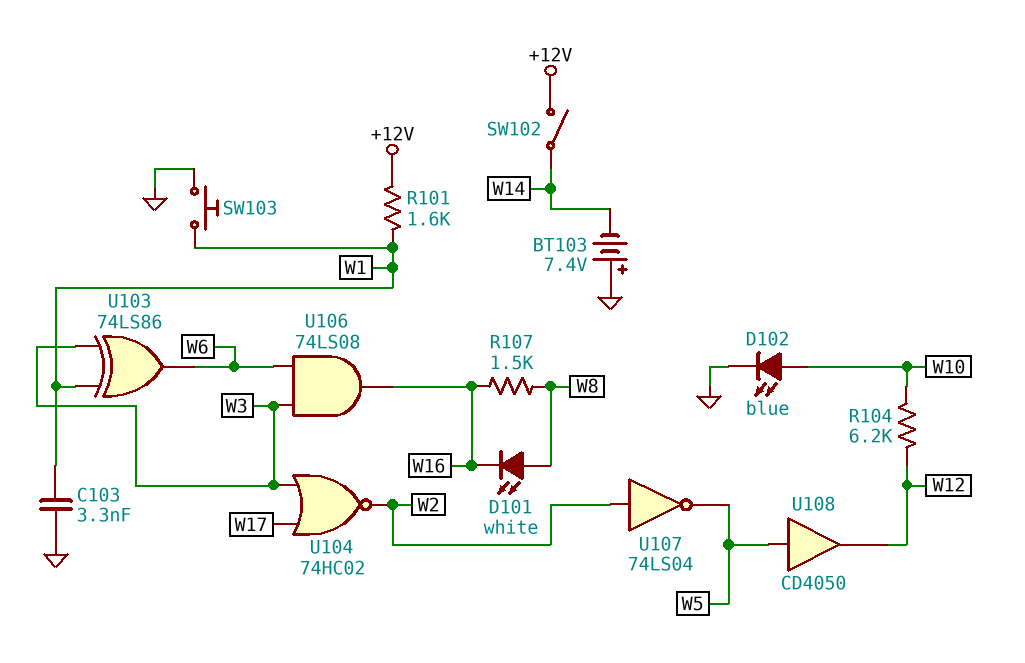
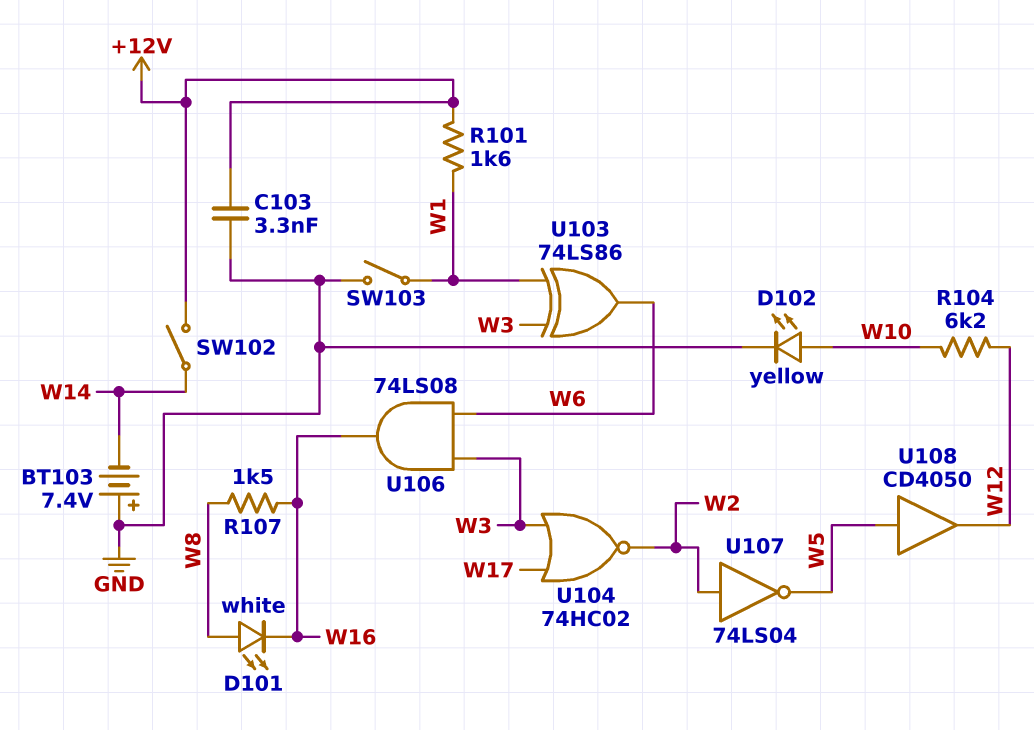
C103: 3.3nF (GND, W1) -> 3.3nF (+12V, GND)
D102: LED blue (A W10, K GND) -> LED yellow (A W10, K GND)
SW103: button (GND, W1) -> switch (GND, W1)

